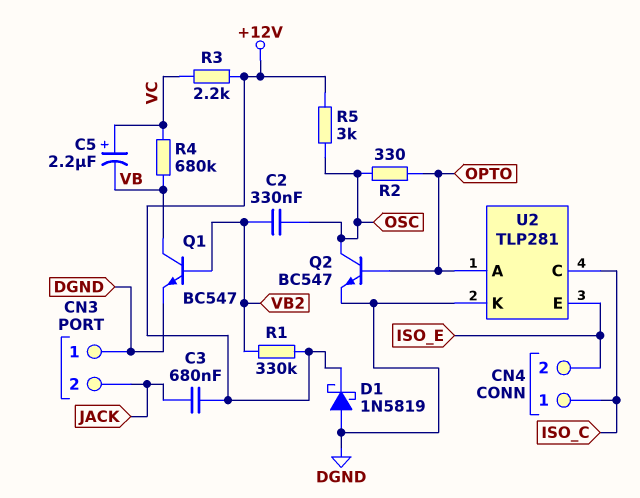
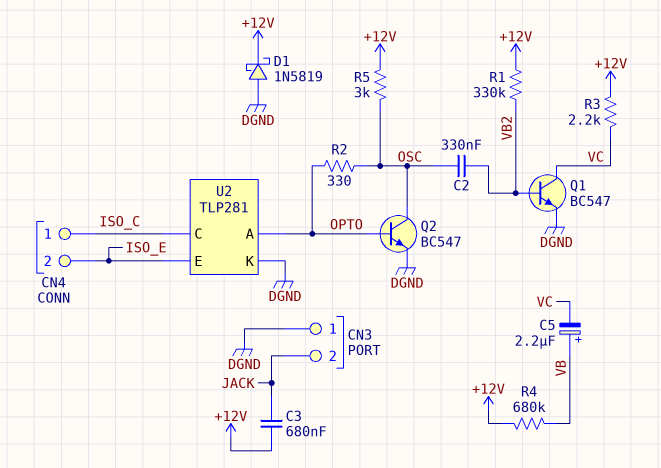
C5: 2.2uF (plus VC, minus VB) -> 2.2uF (plus VB, minus VC)
Q1: NPN BC547 (B VB2, C VB, E DGND) -> NPN BC547 (B VB2, C VC, E DGND)
R4: 680k (VB, VC) -> 680k (+12V, VB)

